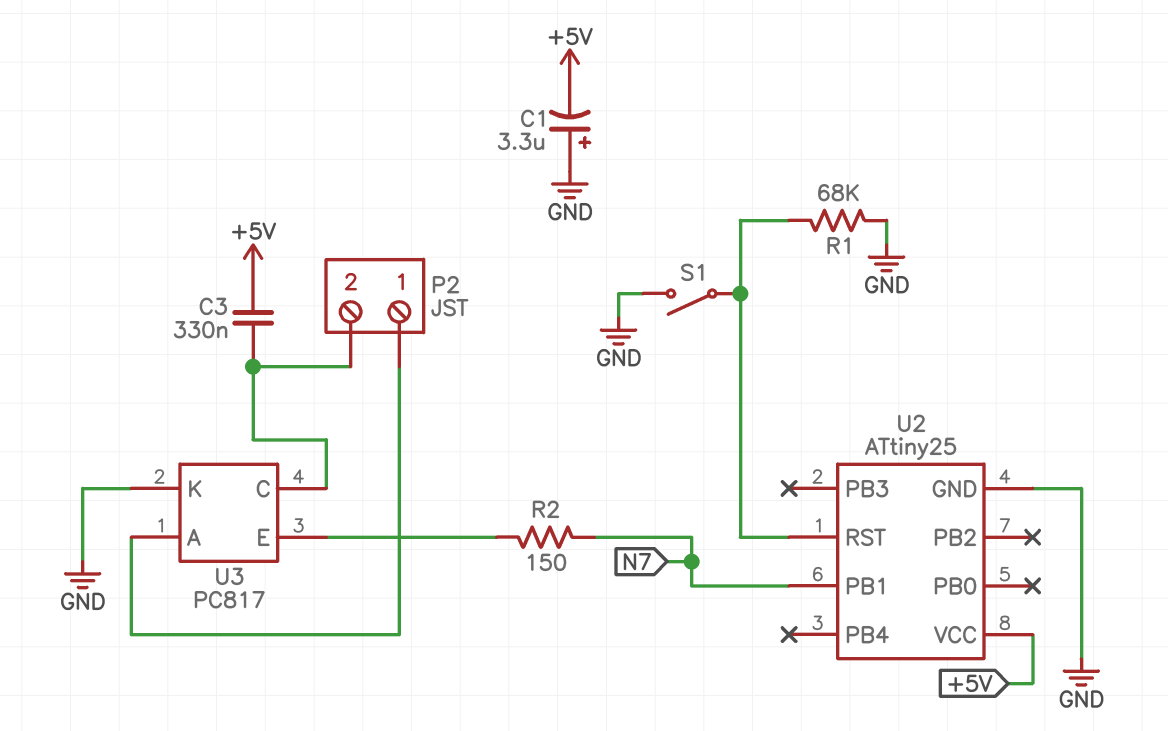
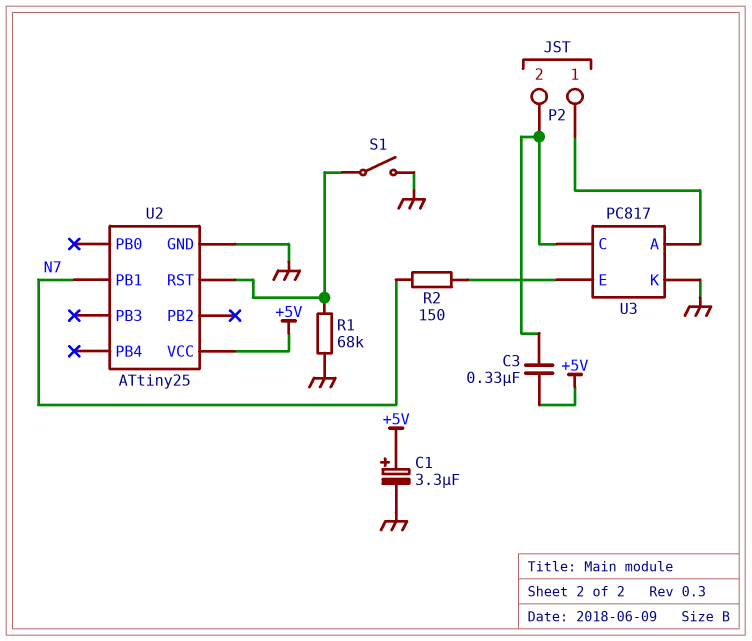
C1: 3.3uF (plus GND, minus +5V) -> 3.3uF (plus +5V, minus GND)

